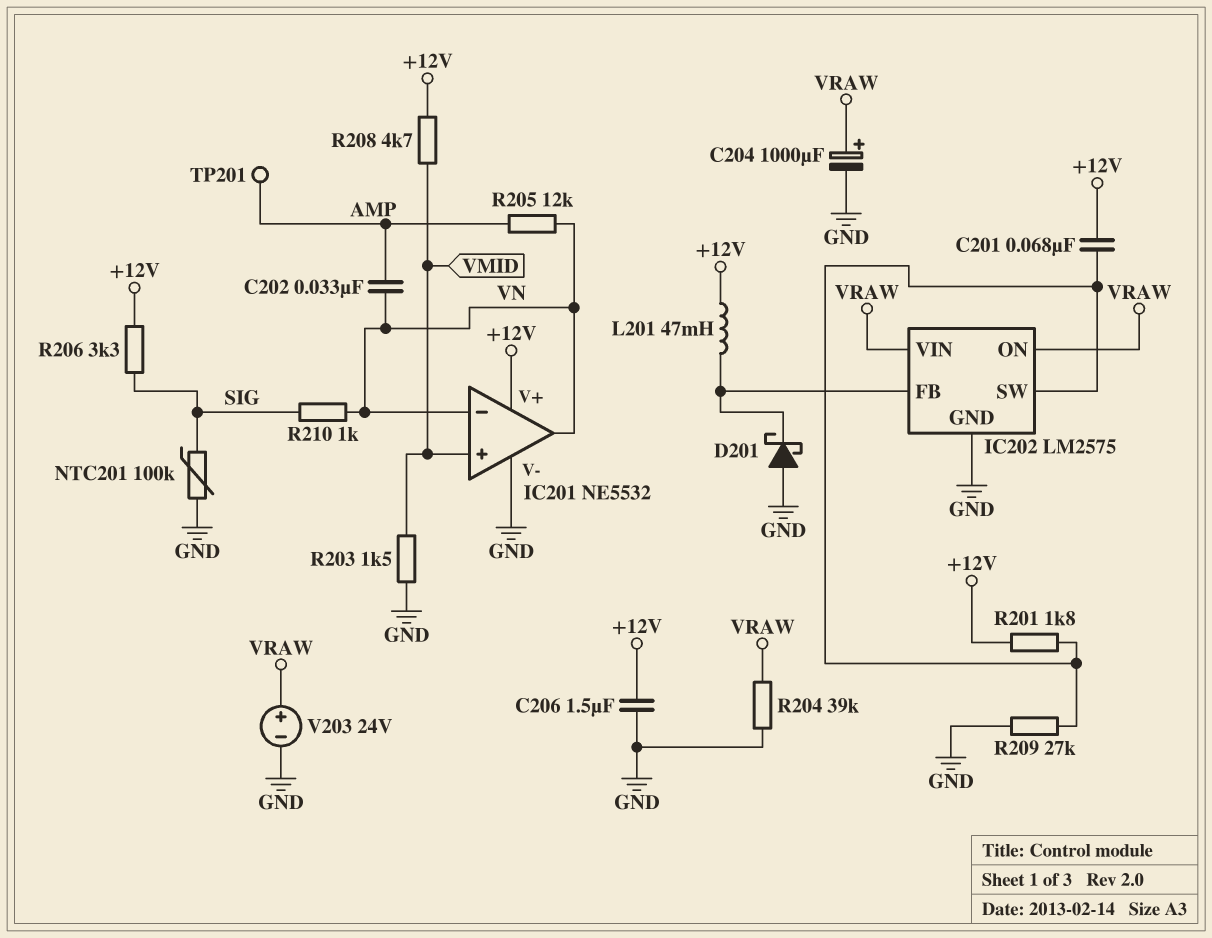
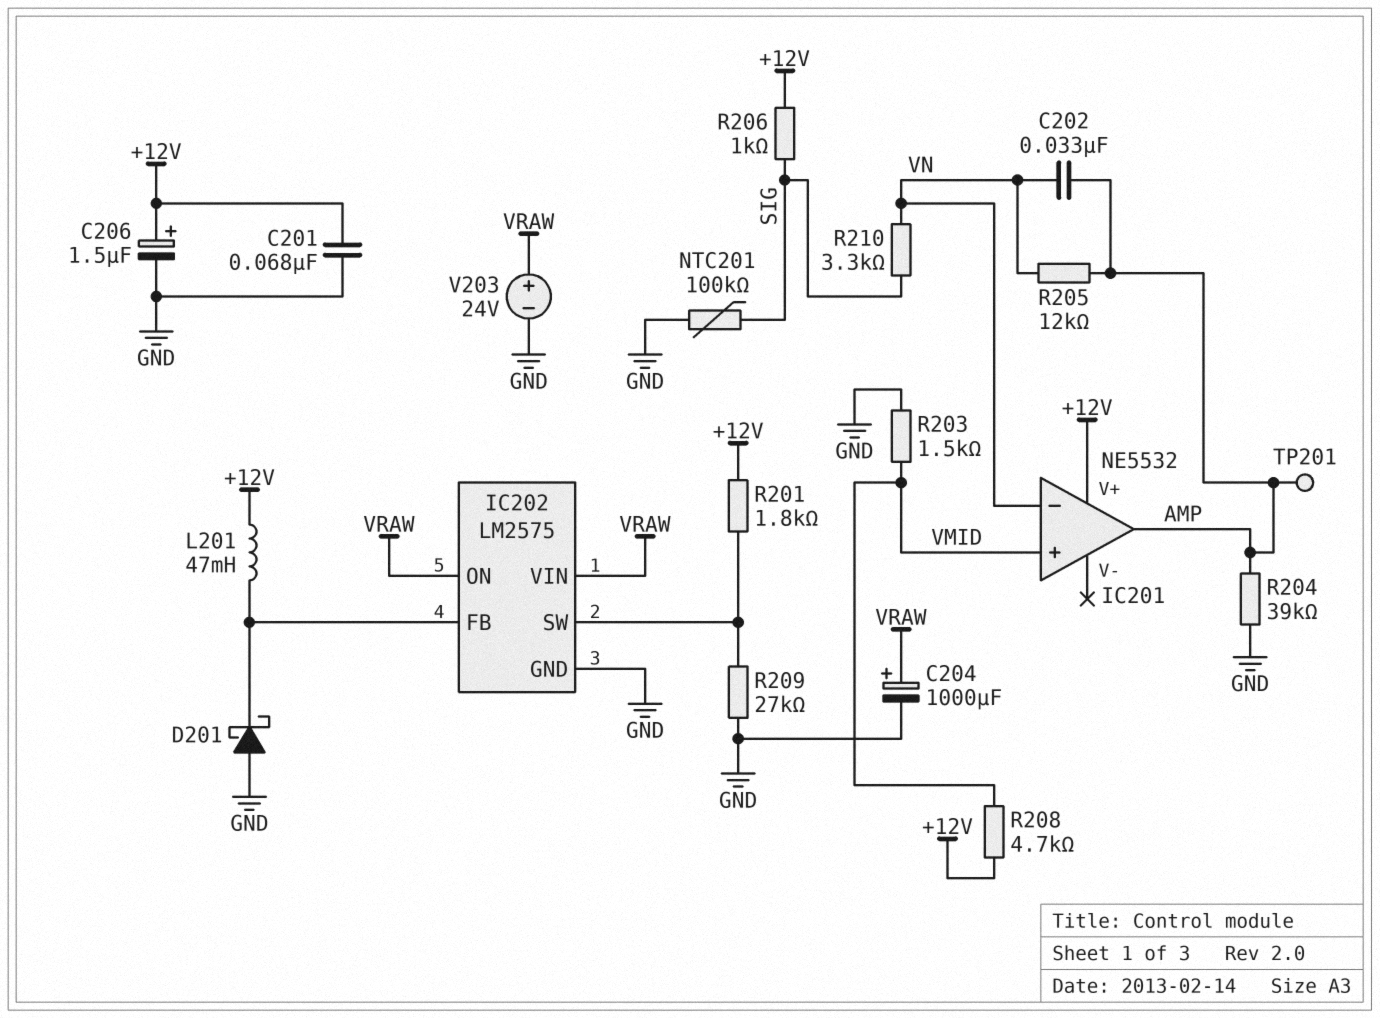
C201: 68nF (+12V, IC202/SW) -> 68nF (+12V, GND)
C206: 1.5uF (+12V, GND) -> 1.5uF (plus +12V, minus GND)
IC201 pin V-: GND -> none
IC201 pin out: VN -> AMP
R204: 39k (GND, VRAW) -> 39k (AMP, GND)
R206: 3.3k (+12V, SIG) -> 1k (+12V, SIG)
R210: 1k (SIG, VN) -> 3.3k (SIG, VN)

